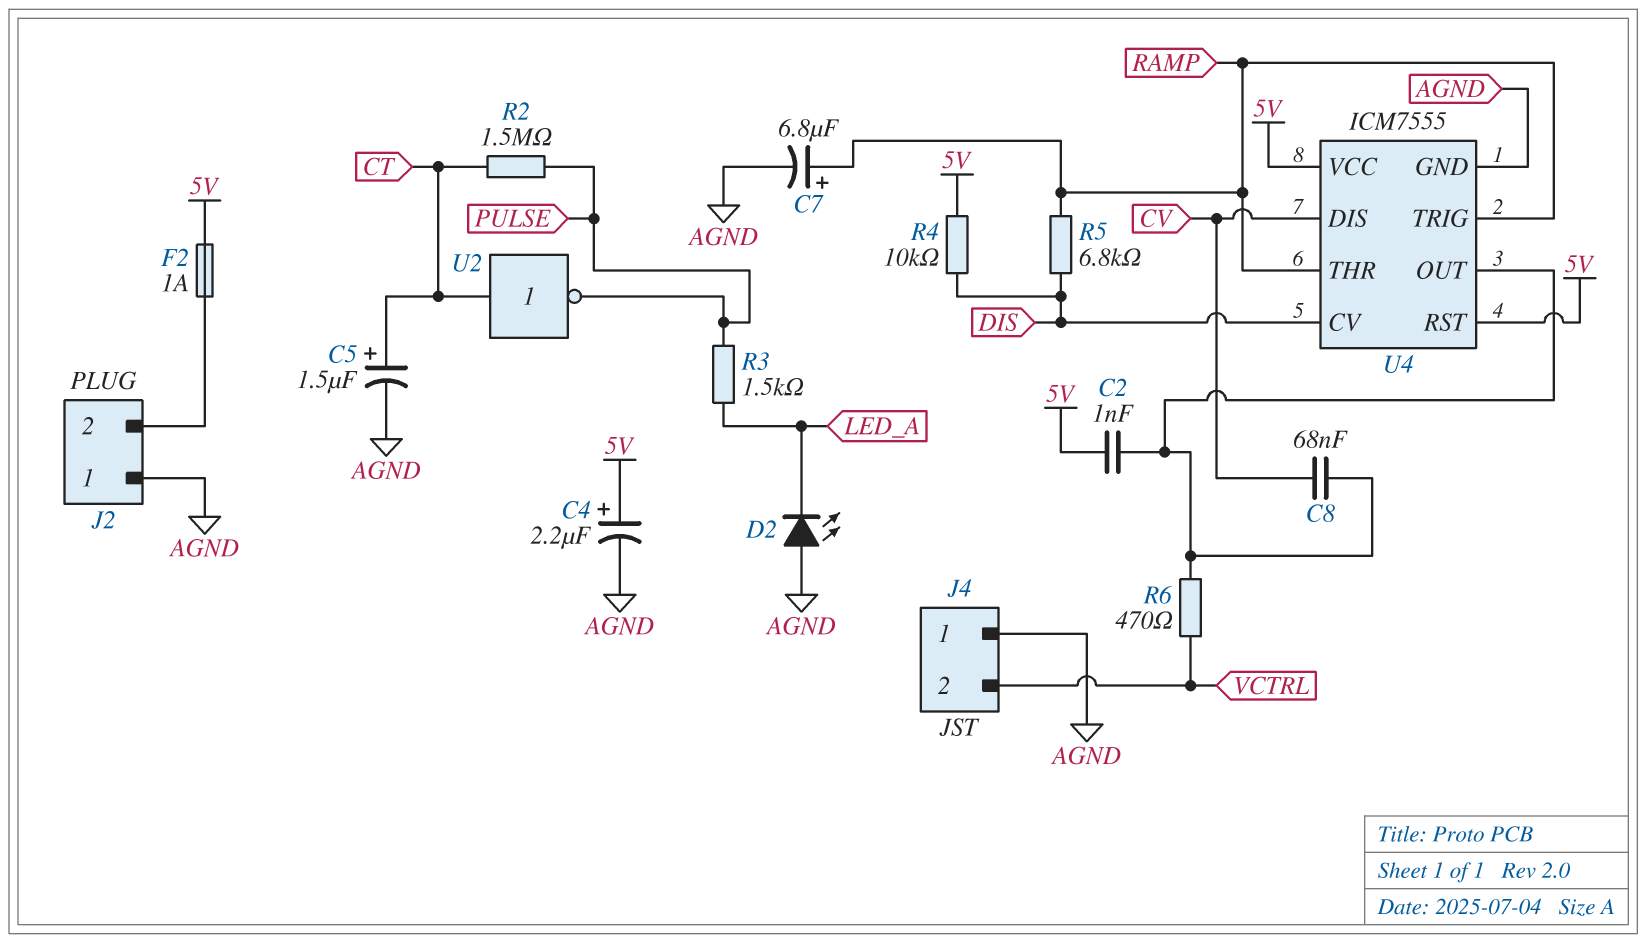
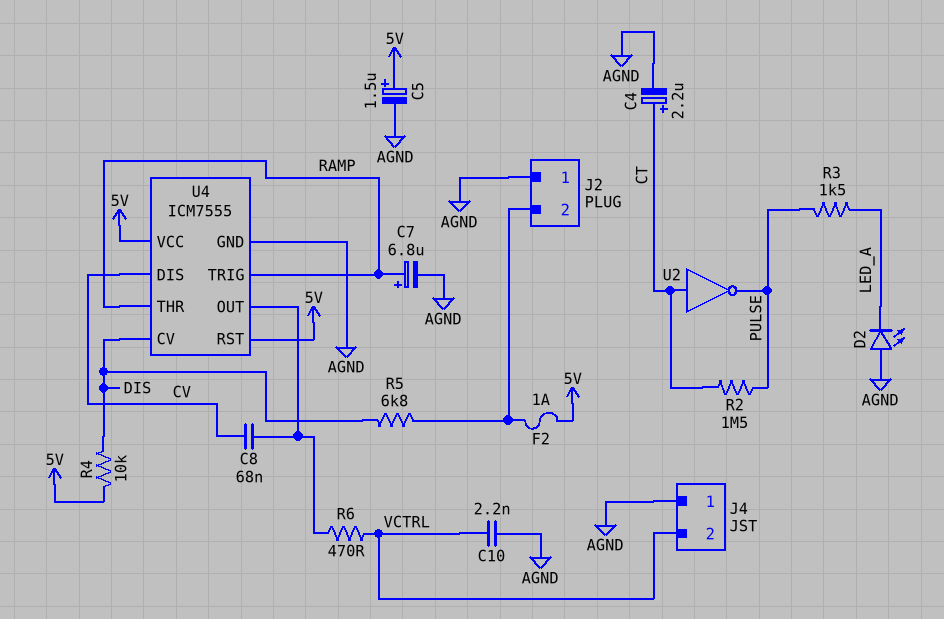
C2: 1nF (5V, U4/OUT) -> none
C4: 2.2uF (plus 5V, minus AGND) -> 2.2uF (plus CT, minus AGND)
C5: 1.5uF (plus CT, minus AGND) -> 1.5uF (plus 5V, minus AGND)
C10: none -> 2.2nF (AGND, VCTRL)
R5: 6.8k (DIS, RAMP) -> 6.8k (DIS, J2/2)

